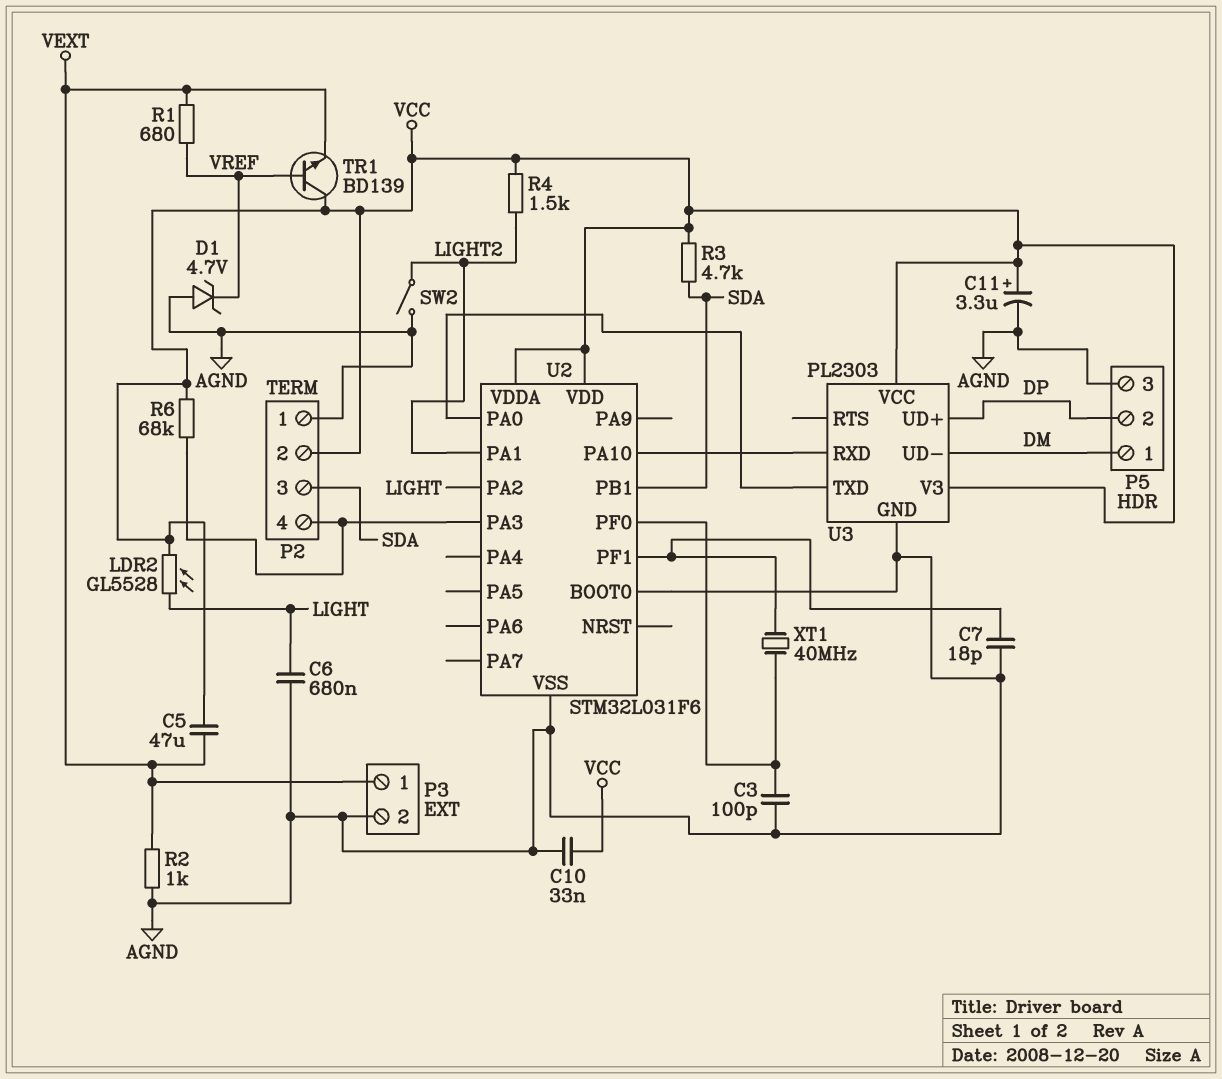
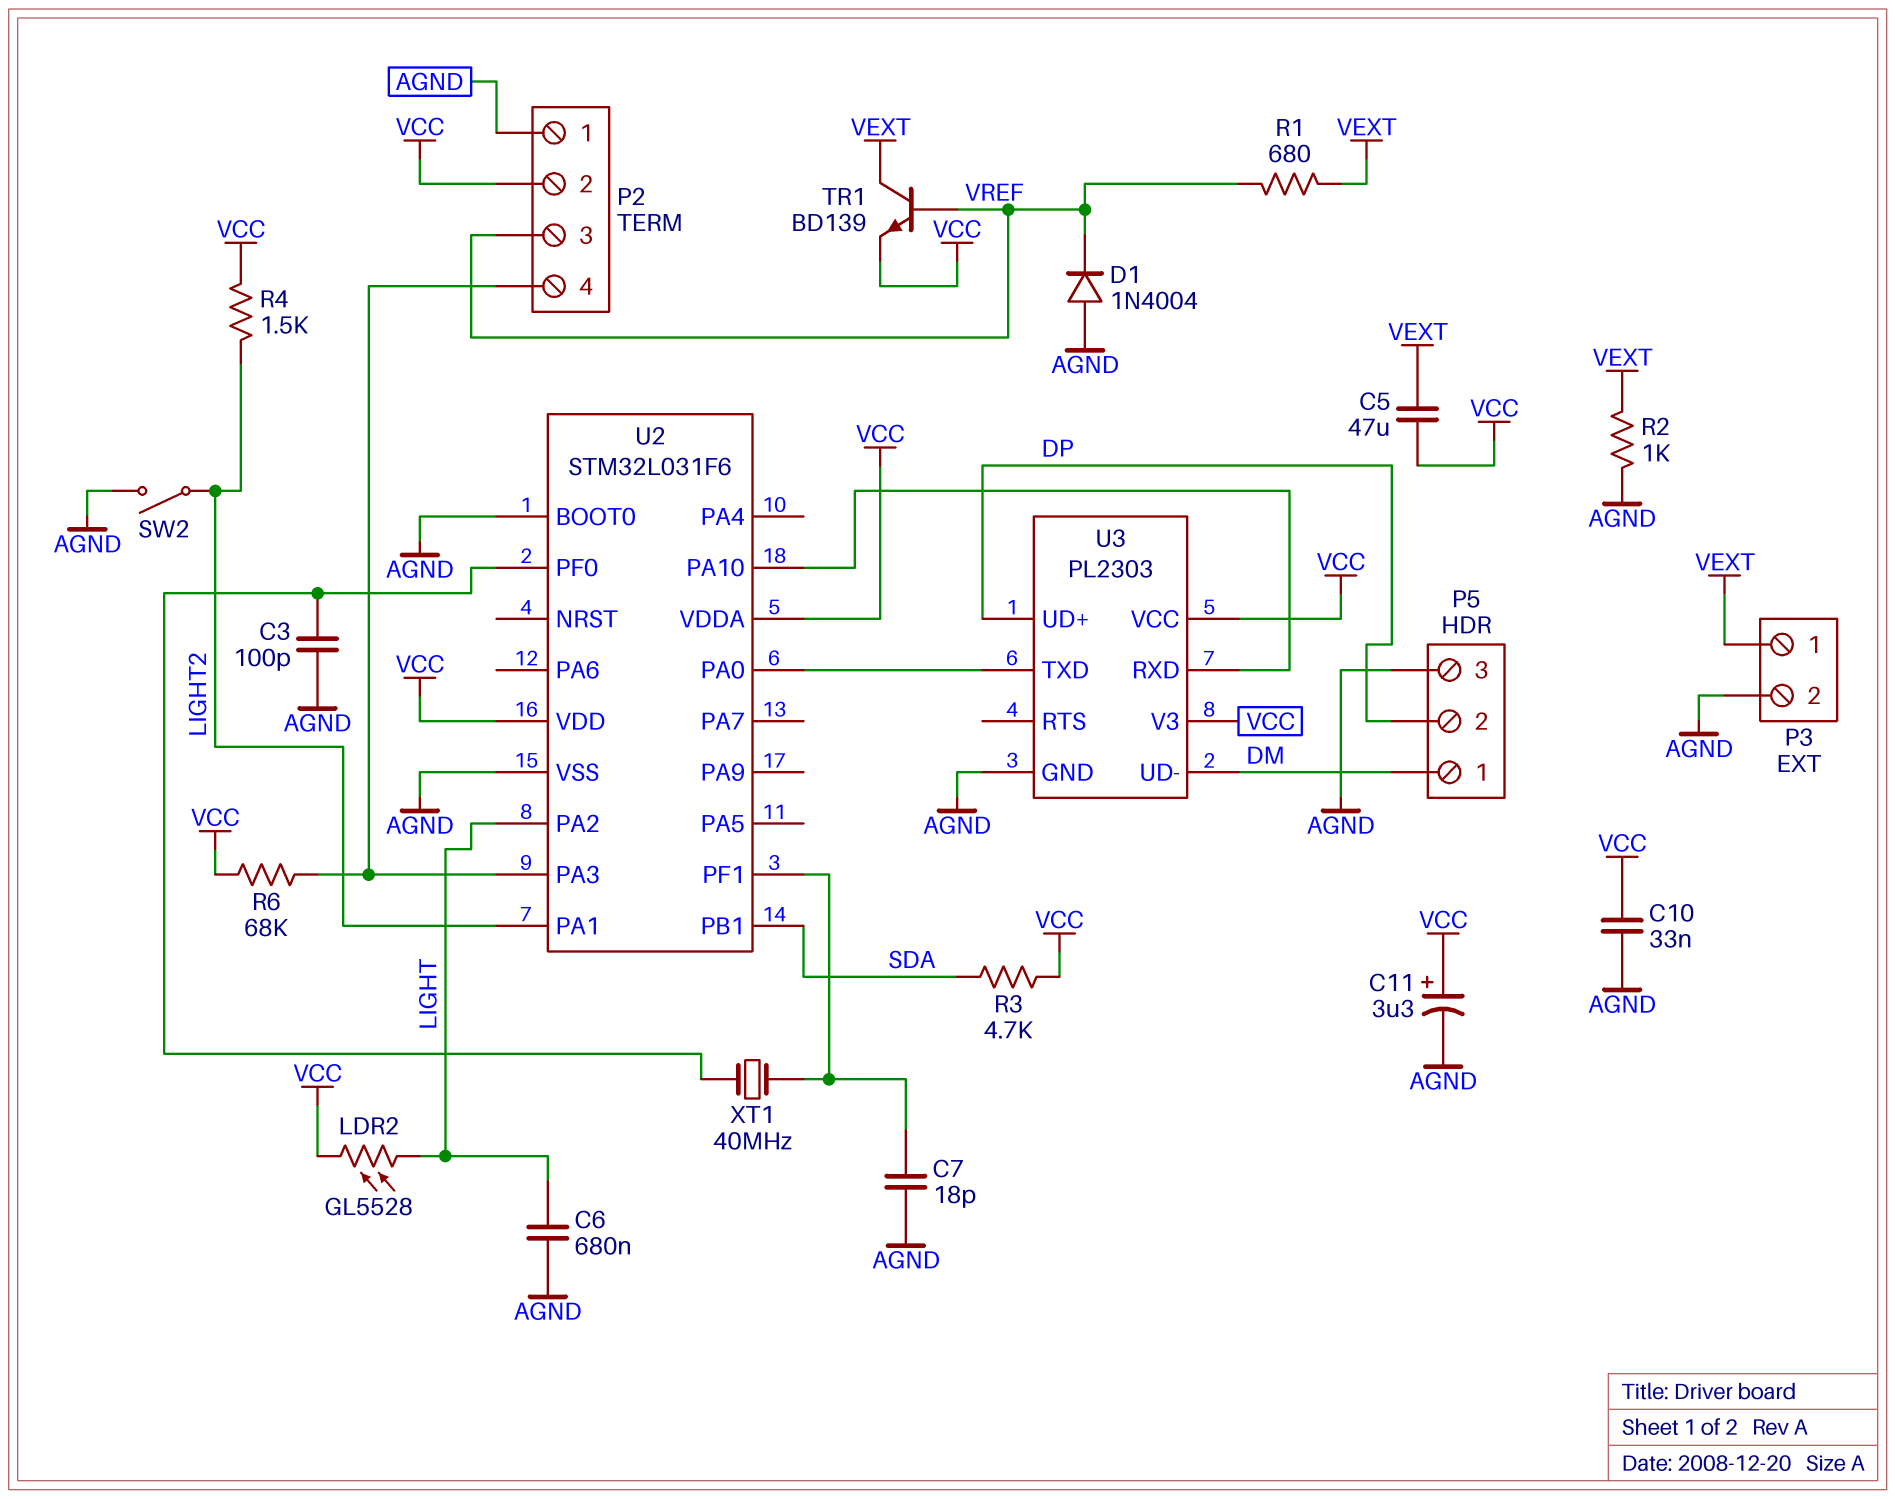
D1: zener 4.7V (A AGND, K VREF) -> diode 1N4004 (A AGND, K VREF)
P2 pin 3: SDA -> VREF
TR1: NPN BD139 (B VREF, C VCC, E VEXT) -> NPN BD139 (B VREF, C VEXT, E VCC)

